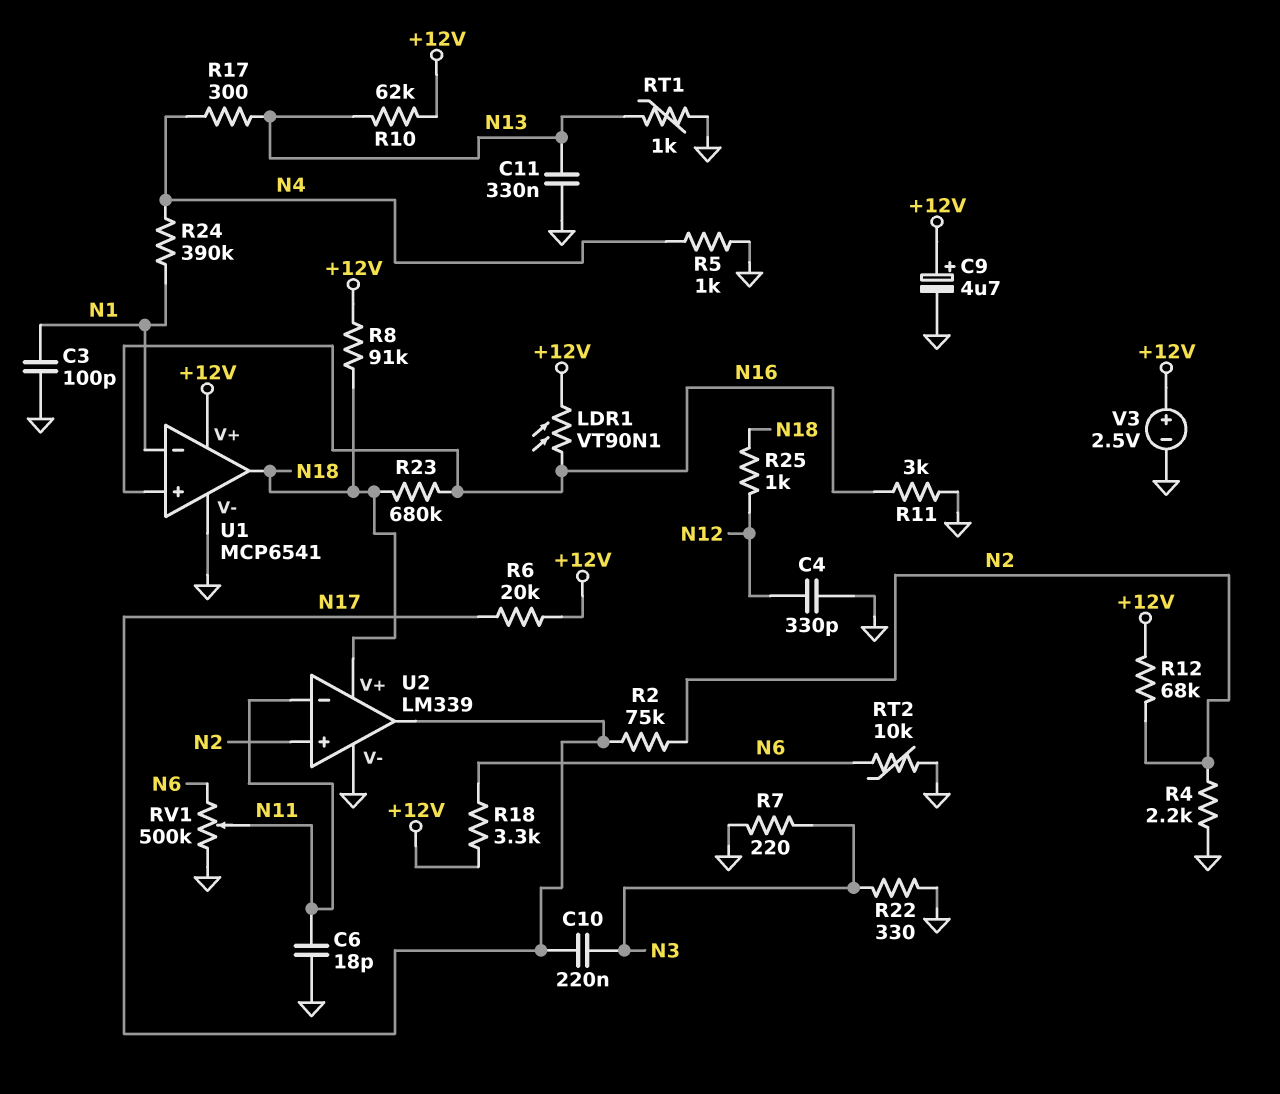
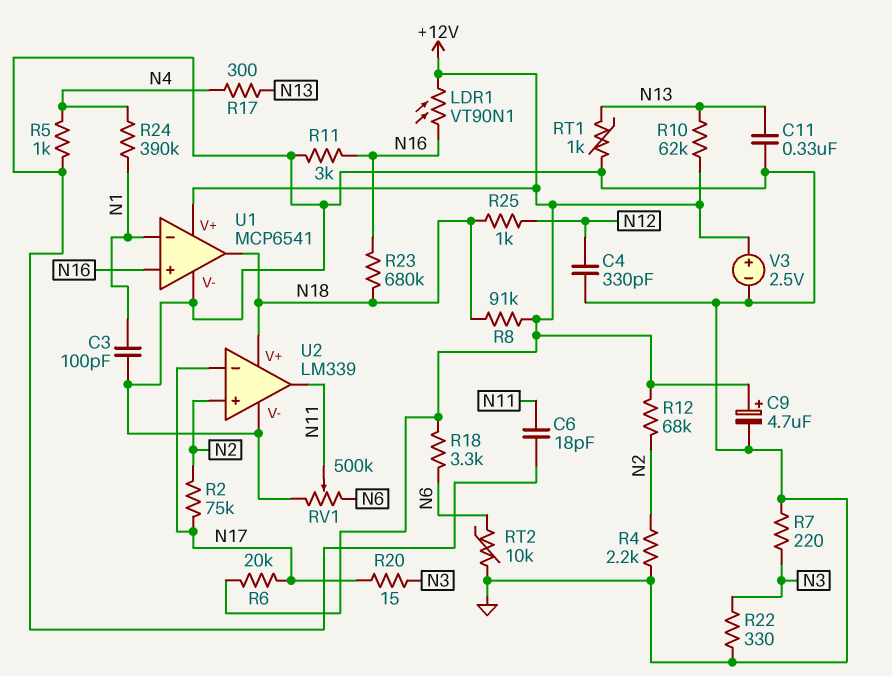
C10: 220nF (N3, N17) -> none
R20: none -> 15 (N3, N17)
U2 pin in-: N11 -> N17
U2 pin out: N17 -> N11

